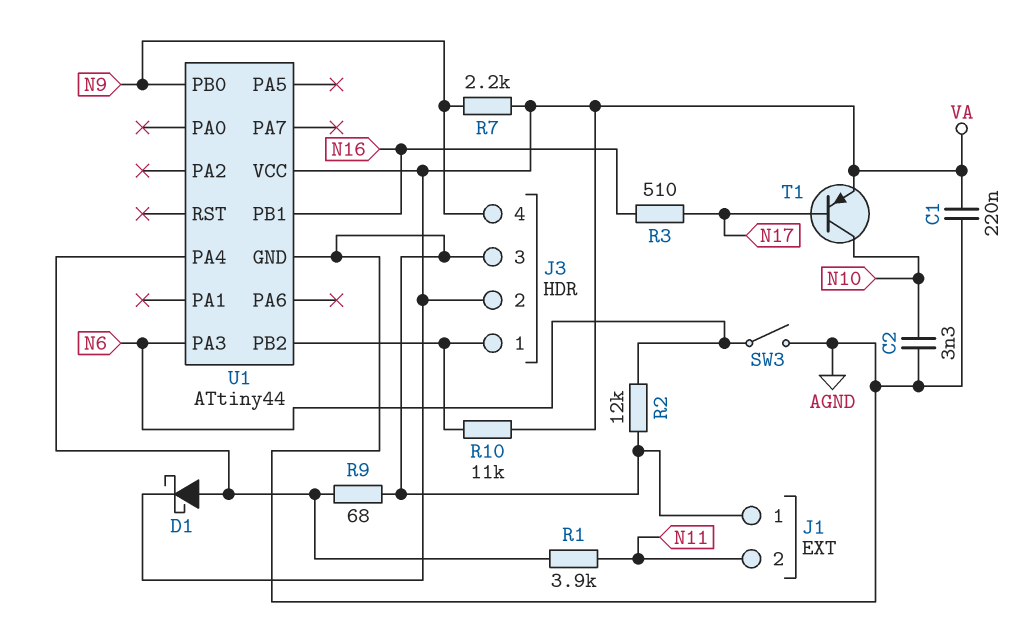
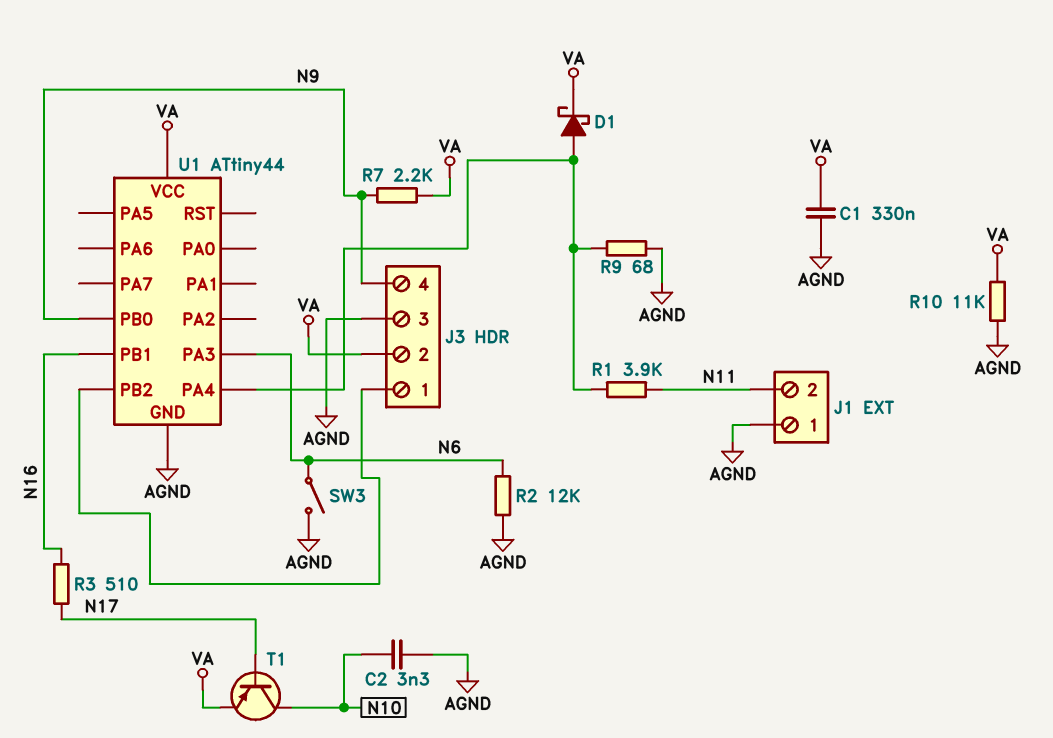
C1: 220nF (AGND, VA) -> 330nF (AGND, VA)
R10: 11k (J3/1, VA) -> 11k (AGND, VA)

